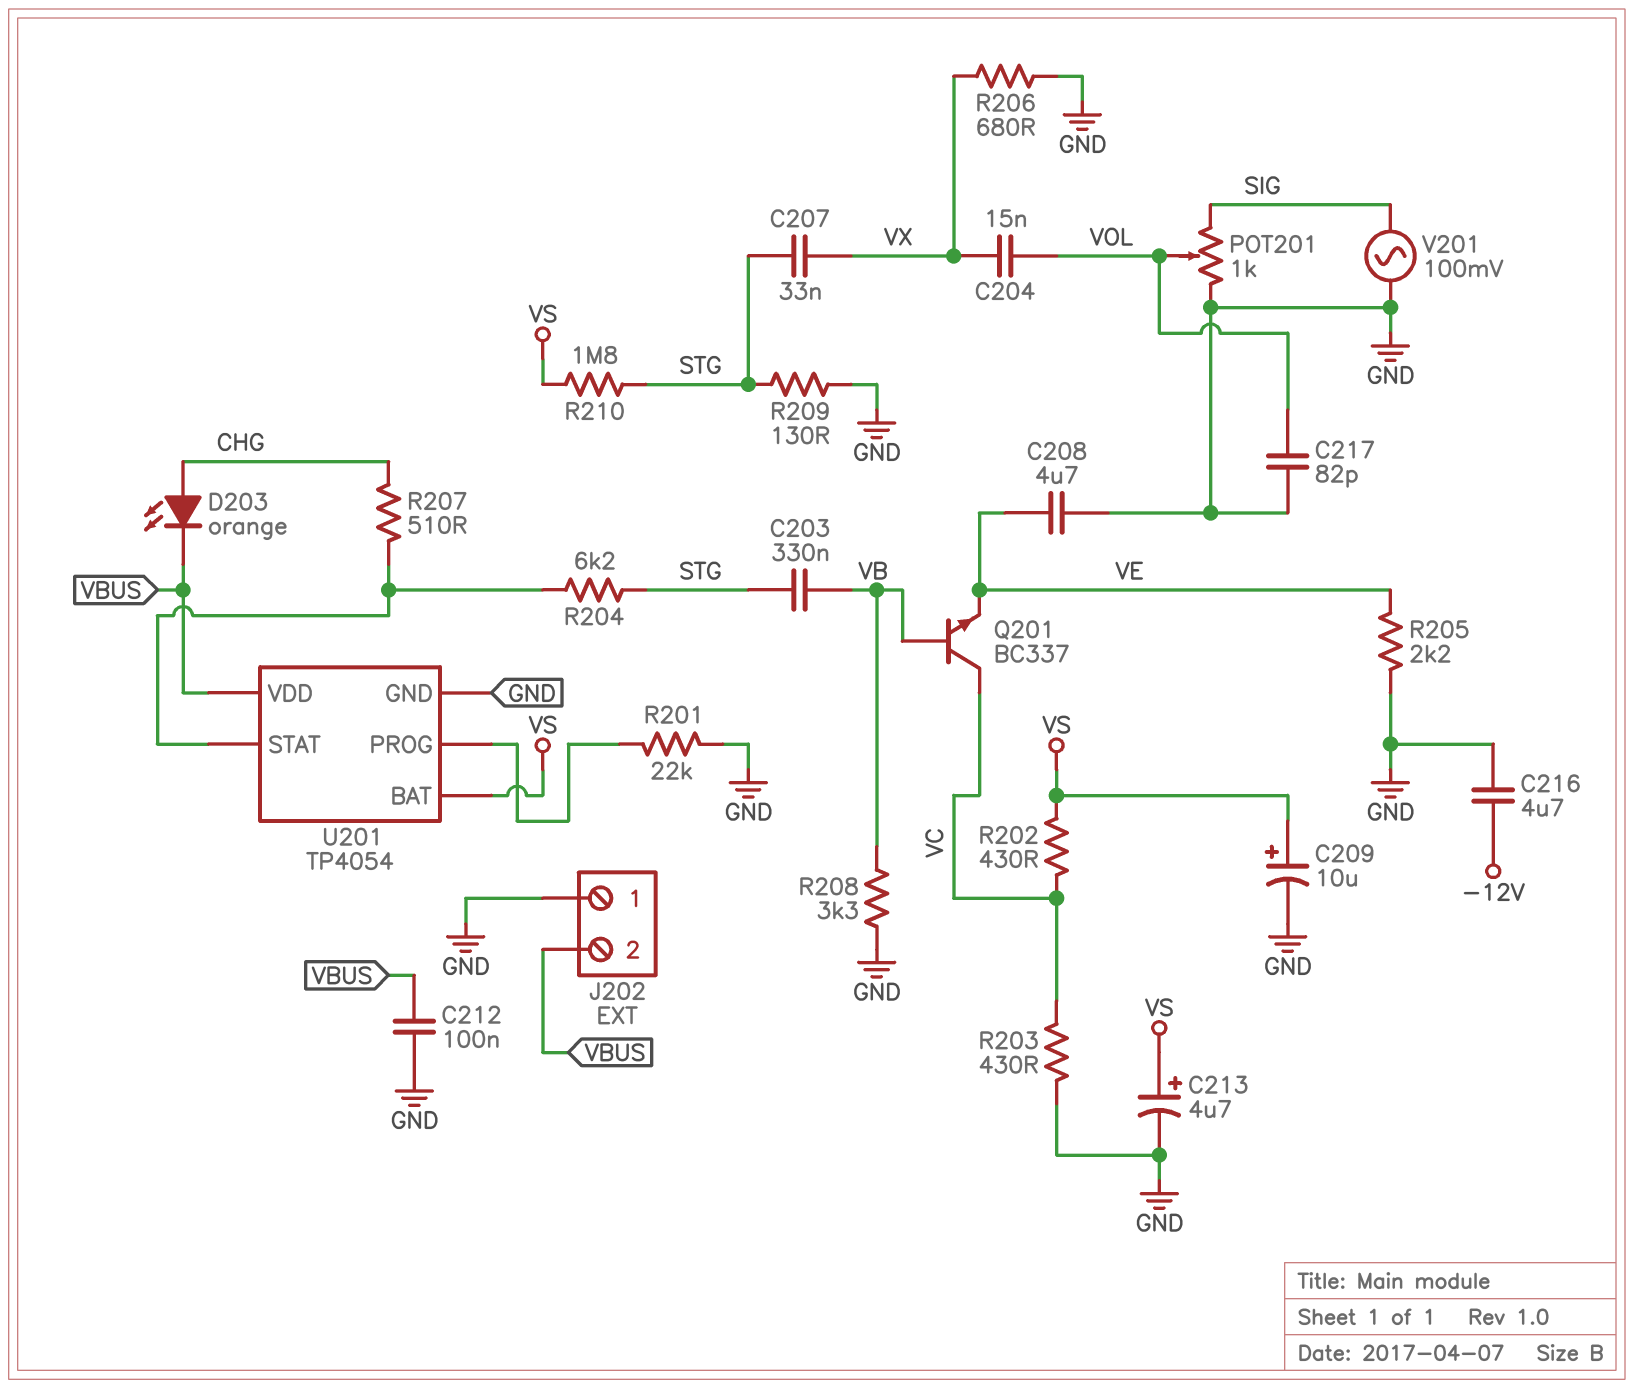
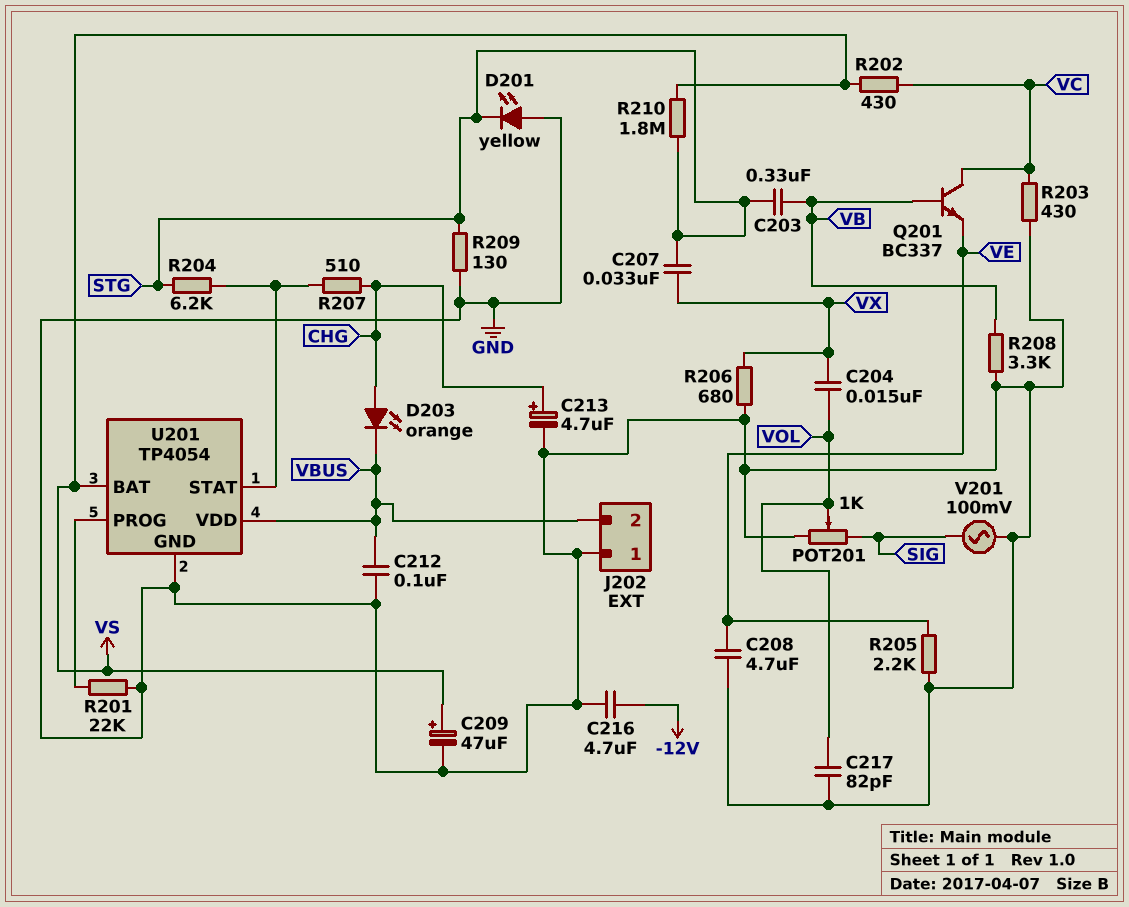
C209: 10uF (plus VS, minus GND) -> 47uF (plus VS, minus GND)
C213: 4.7uF (plus VS, minus GND) -> 4.7uF (plus CHG, minus GND)
D201: none -> LED yellow (A GND, K STG)

